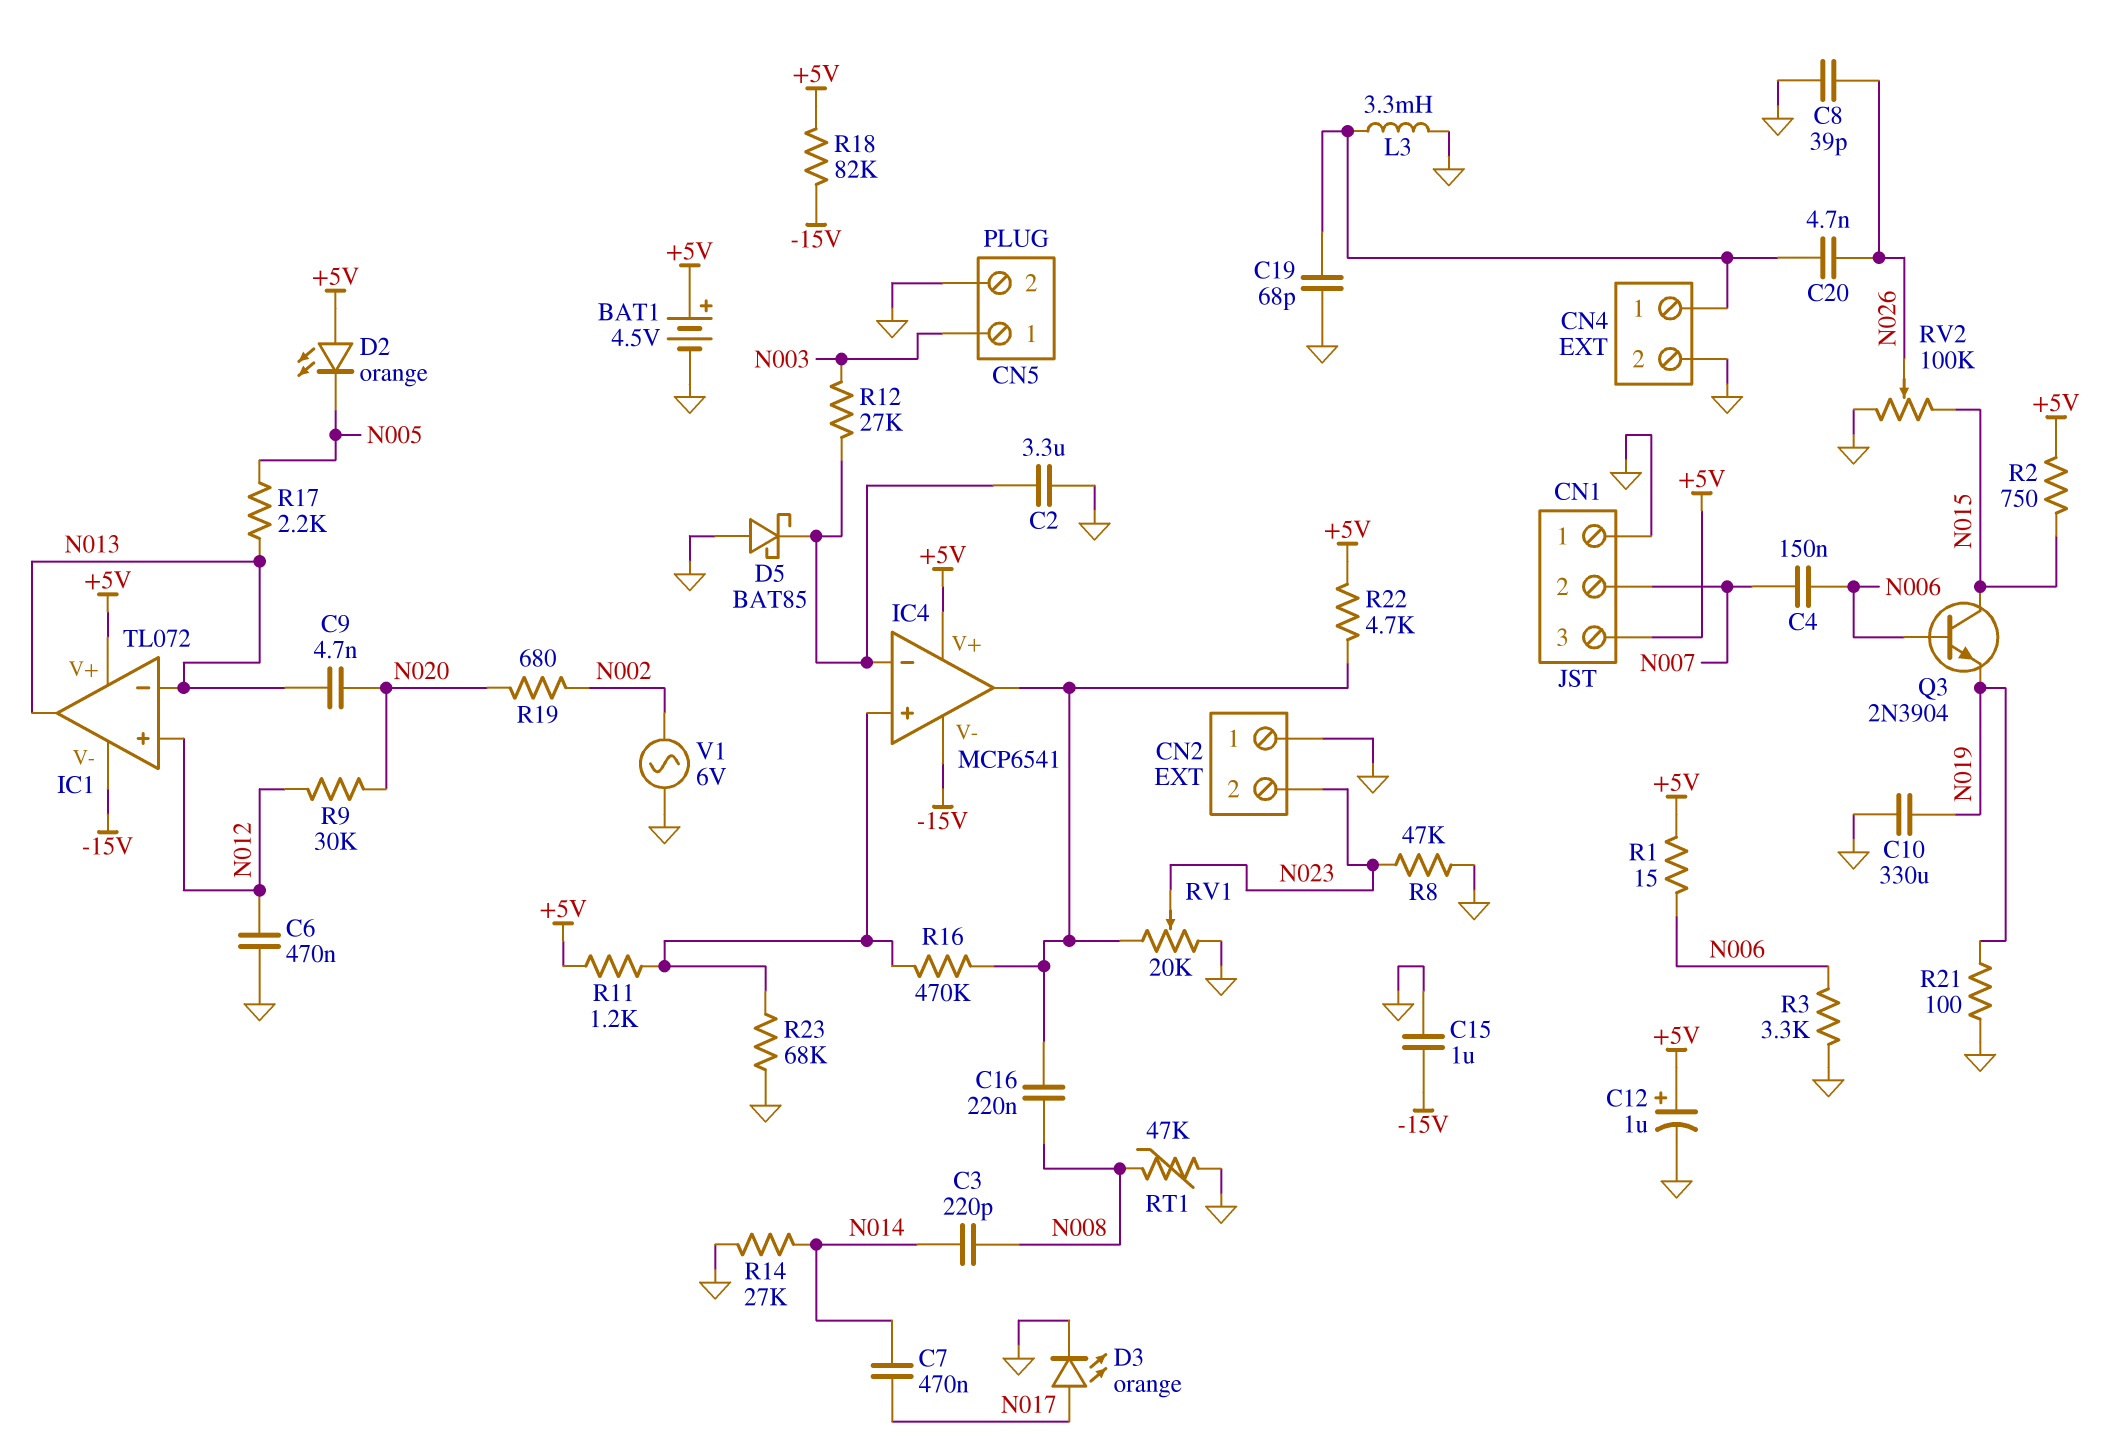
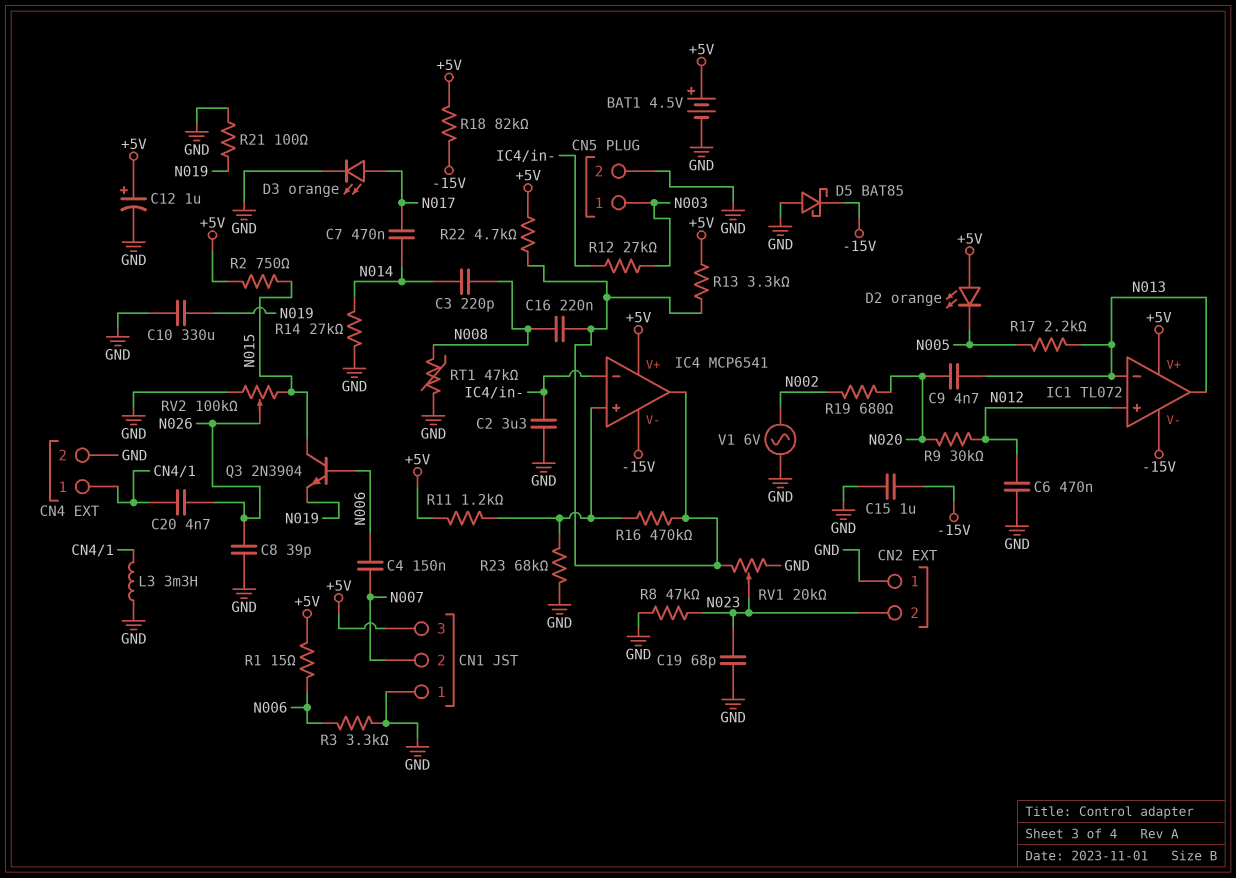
C19: 68pF (CN4/1, GND) -> 68pF (GND, N023)
D5: schottky BAT85 (A GND, K IC4/in-) -> schottky BAT85 (A GND, K -15V)
R13: none -> 3.3k (+5V, IC4/out)

